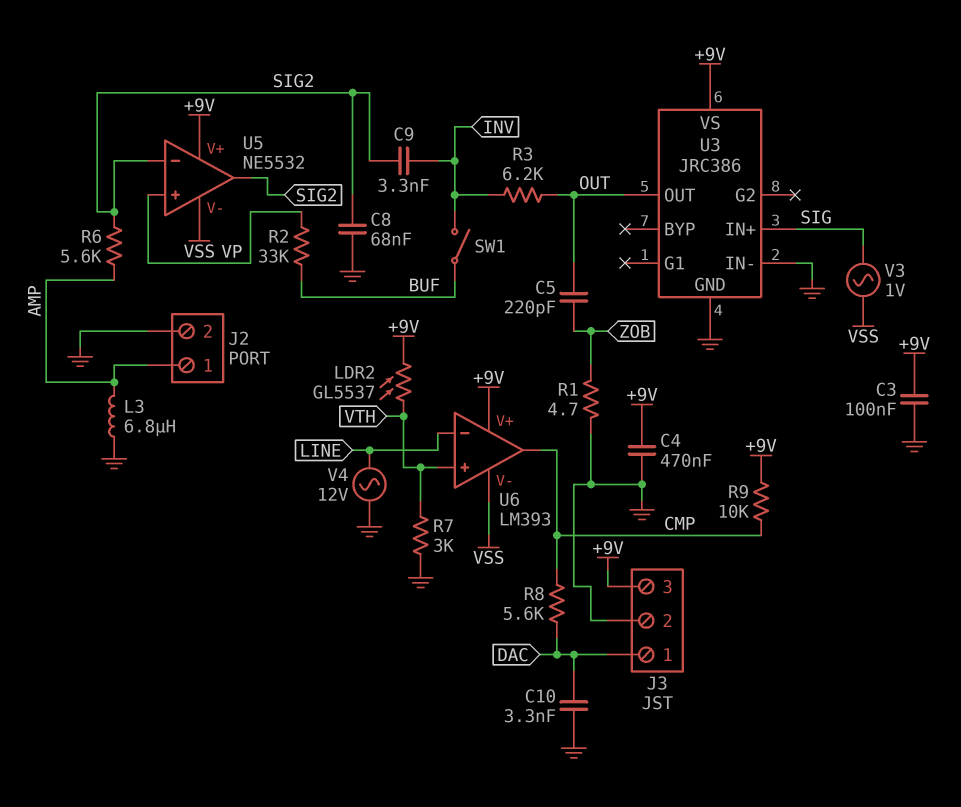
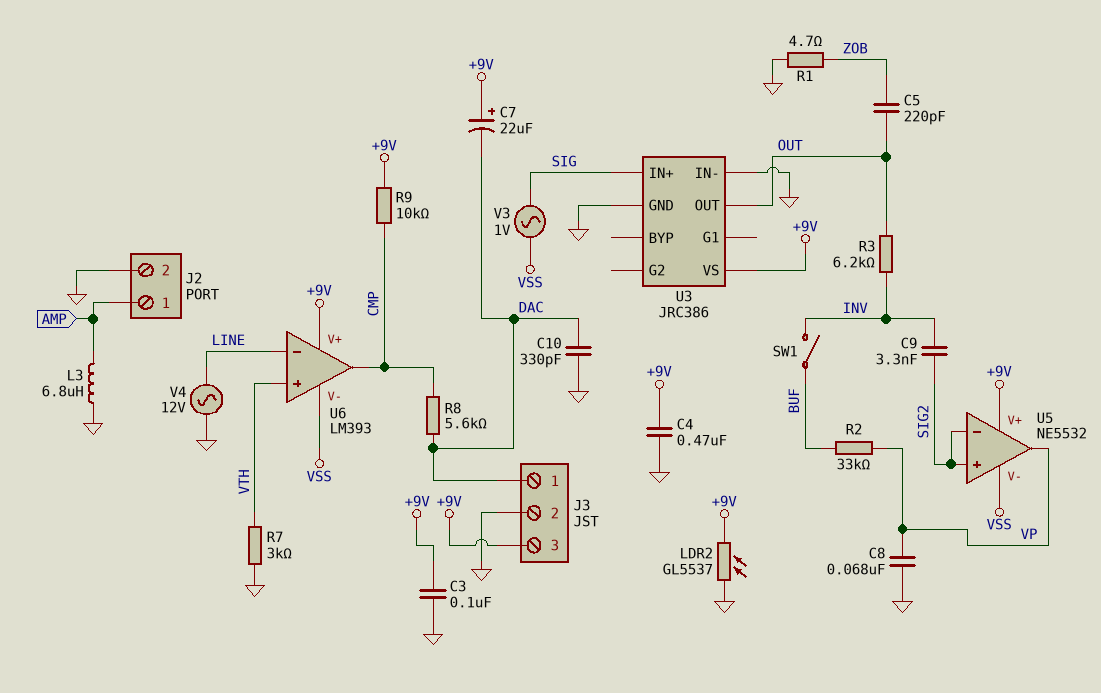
C7: none -> 22uF (plus +9V, minus DAC)
C8: 68nF (GND, SIG2) -> 68nF (GND, VP)
C10: 3.3nF (DAC, GND) -> 330pF (DAC, GND)
LDR2: GL5537 (+9V, VTH) -> GL5537 (+9V, GND)
R6: 5.6k (AMP, SIG2) -> none
U5 pin in+: VP -> SIG2
U5 pin out: SIG2 -> VP

